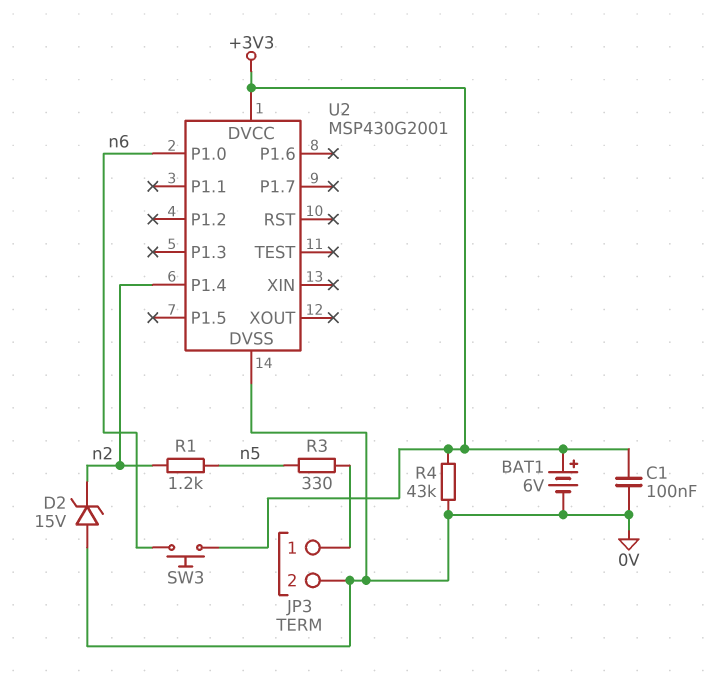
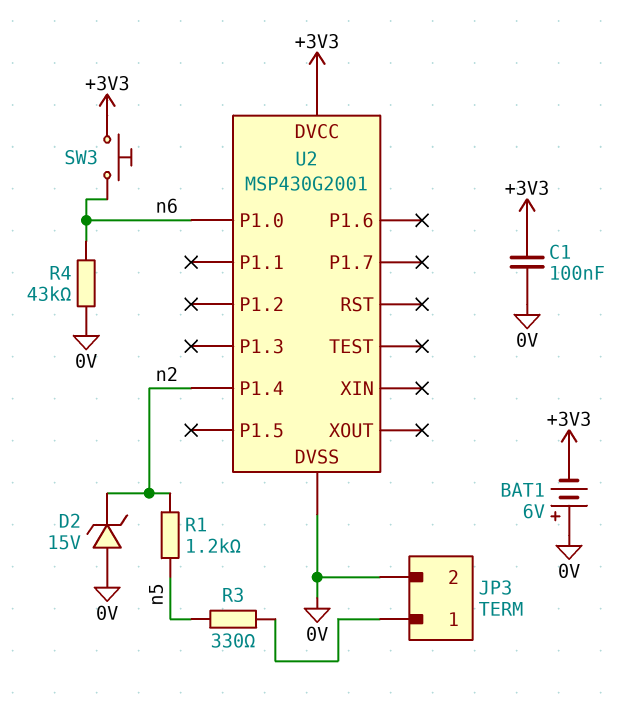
BAT1: 6V (plus +3V3, minus 0V) -> 6V (plus 0V, minus +3V3)
R4: 43k (+3V3, 0V) -> 43k (0V, n6)

